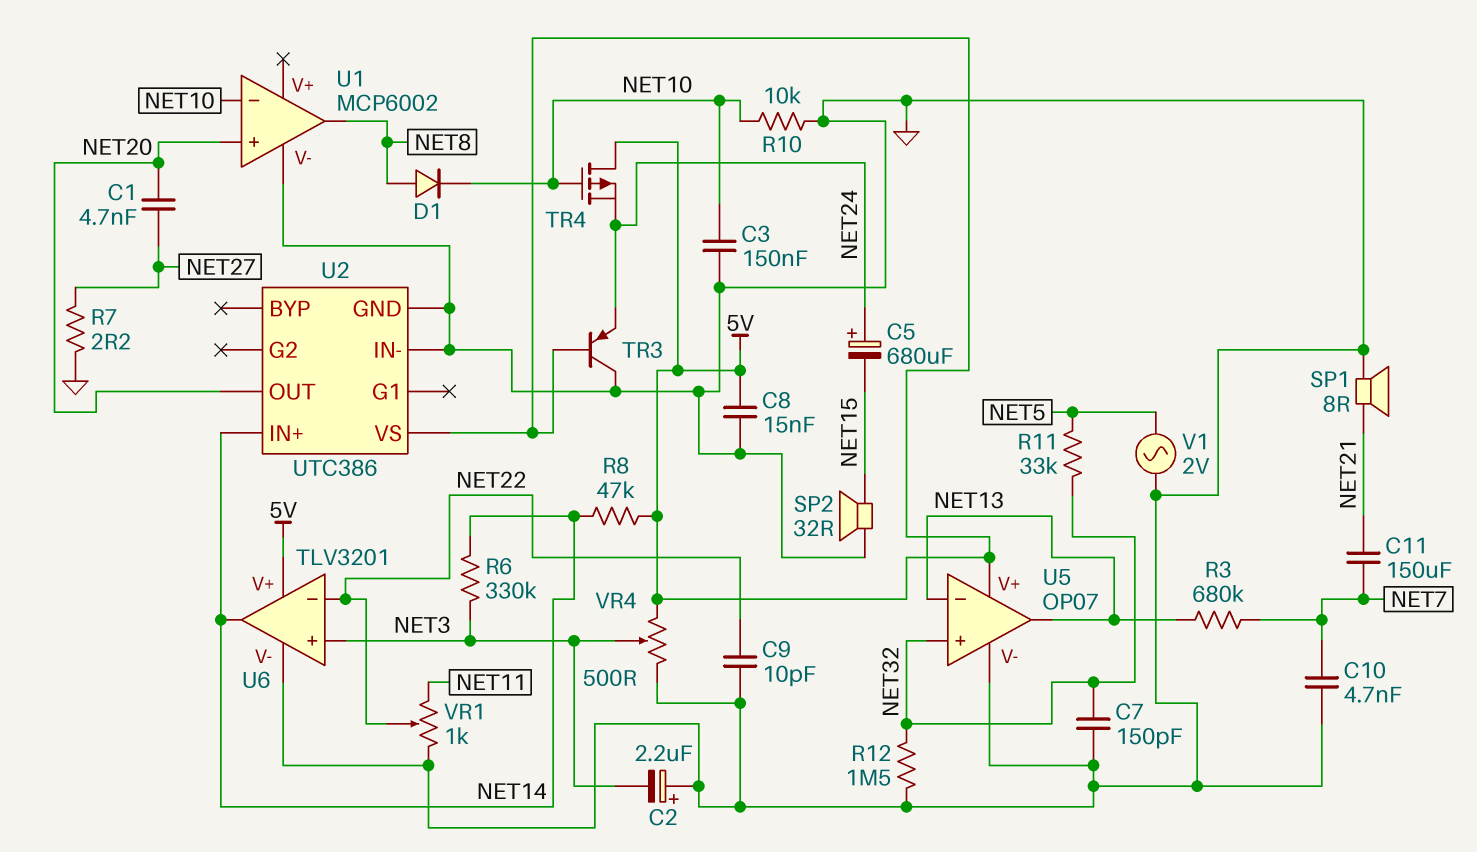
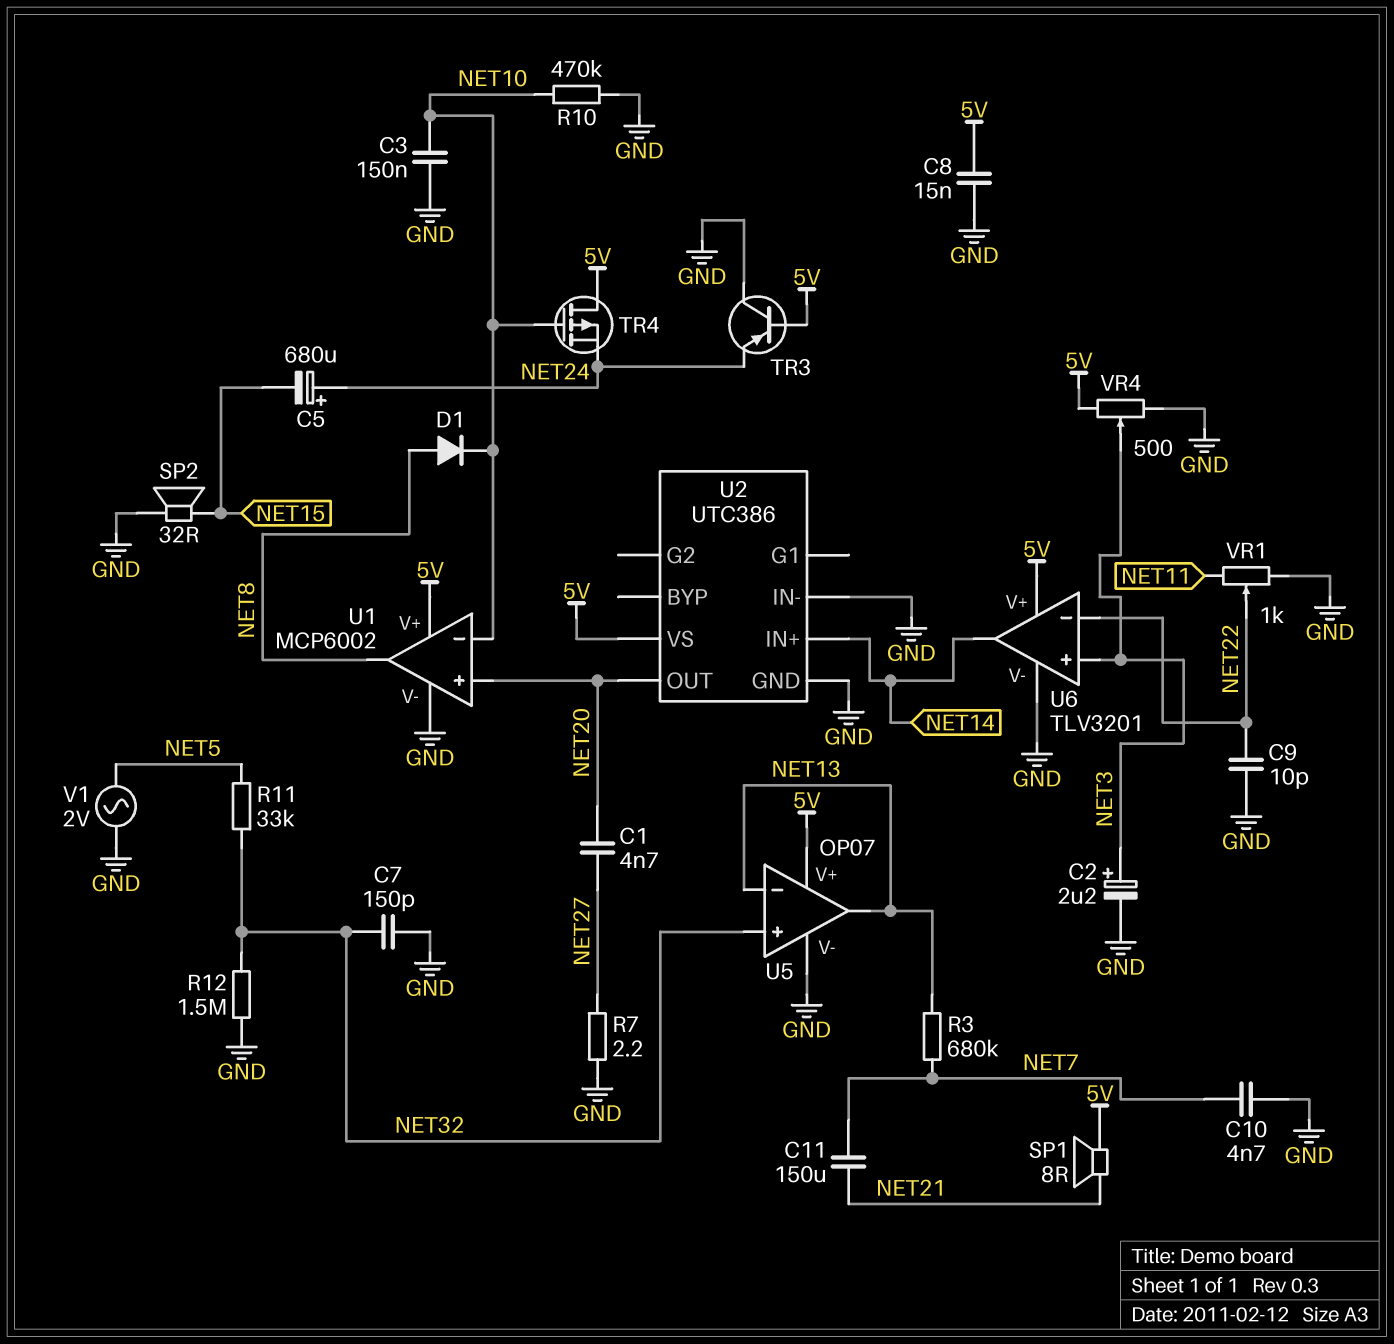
C2: 2.2uF (plus GND, minus NET3) -> 2.2uF (plus NET3, minus GND)
R6: 330k (NET3, NET14) -> none
R8: 47k (5V, NET14) -> none
R10: 10k (GND, NET10) -> 470k (GND, NET10)
SP1: speaker 8R (GND, NET21) -> speaker 8R (5V, NET21)
U1 pin V+: none -> 5V

